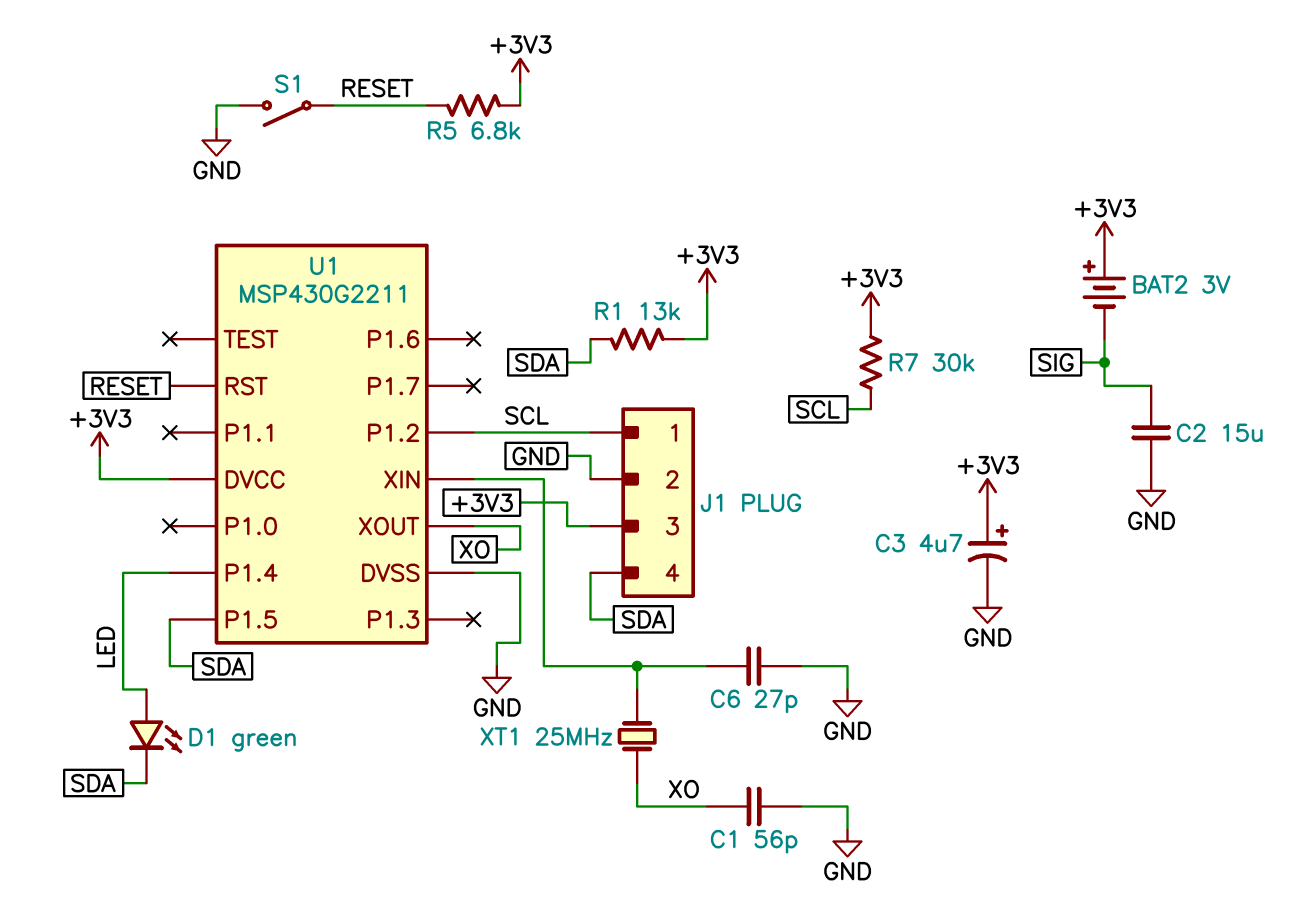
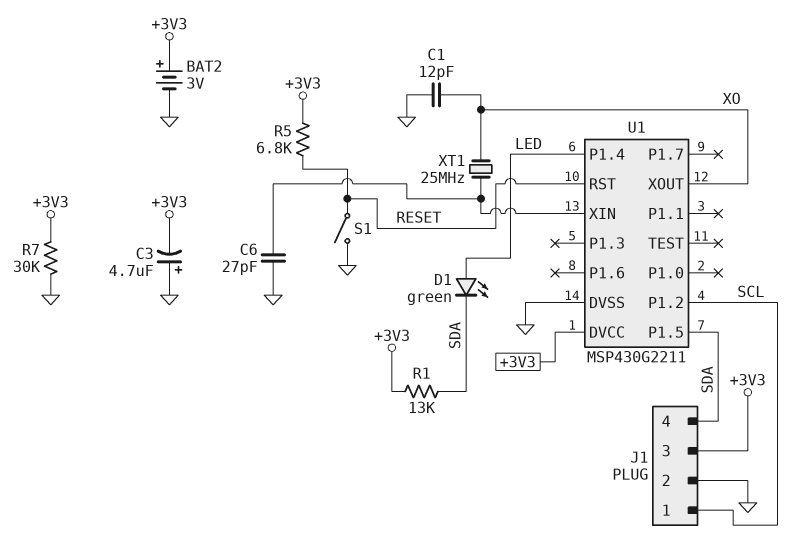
BAT2: 3V (plus +3V3, minus SIG) -> 3V (plus +3V3, minus GND)
C1: 56pF (GND, XO) -> 12pF (GND, XO)
C2: 15uF (GND, SIG) -> none
C3: 4.7uF (plus +3V3, minus GND) -> 4.7uF (plus GND, minus +3V3)
R7: 30k (+3V3, SCL) -> 30k (+3V3, GND)

